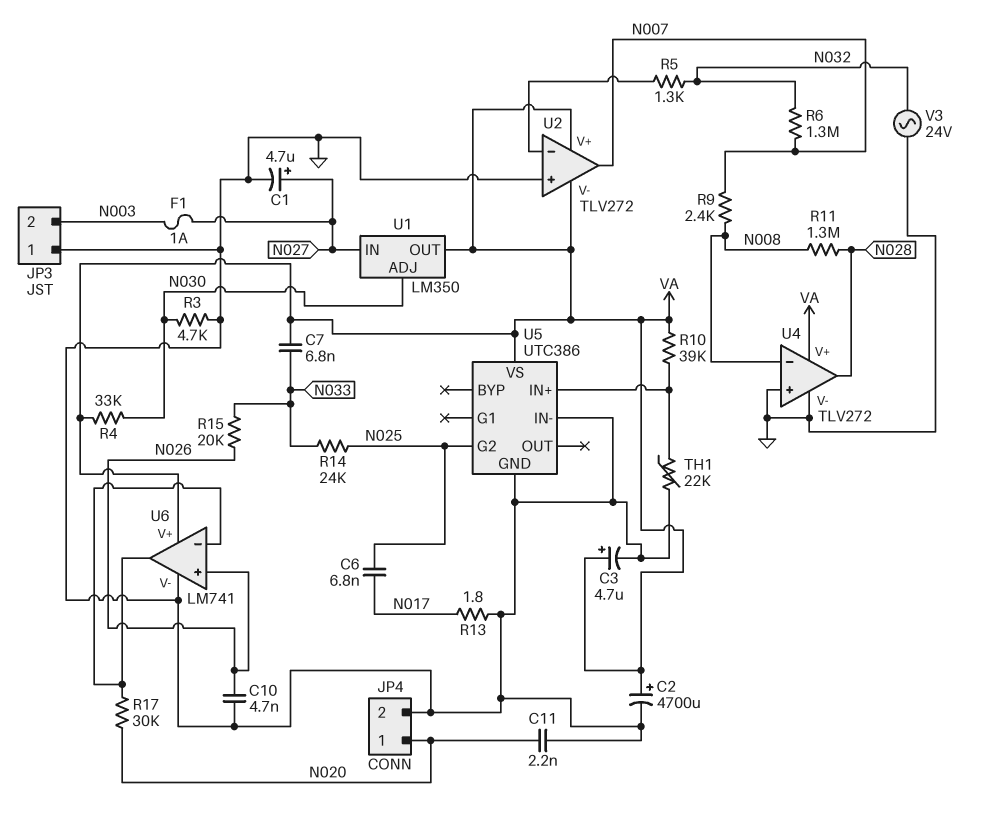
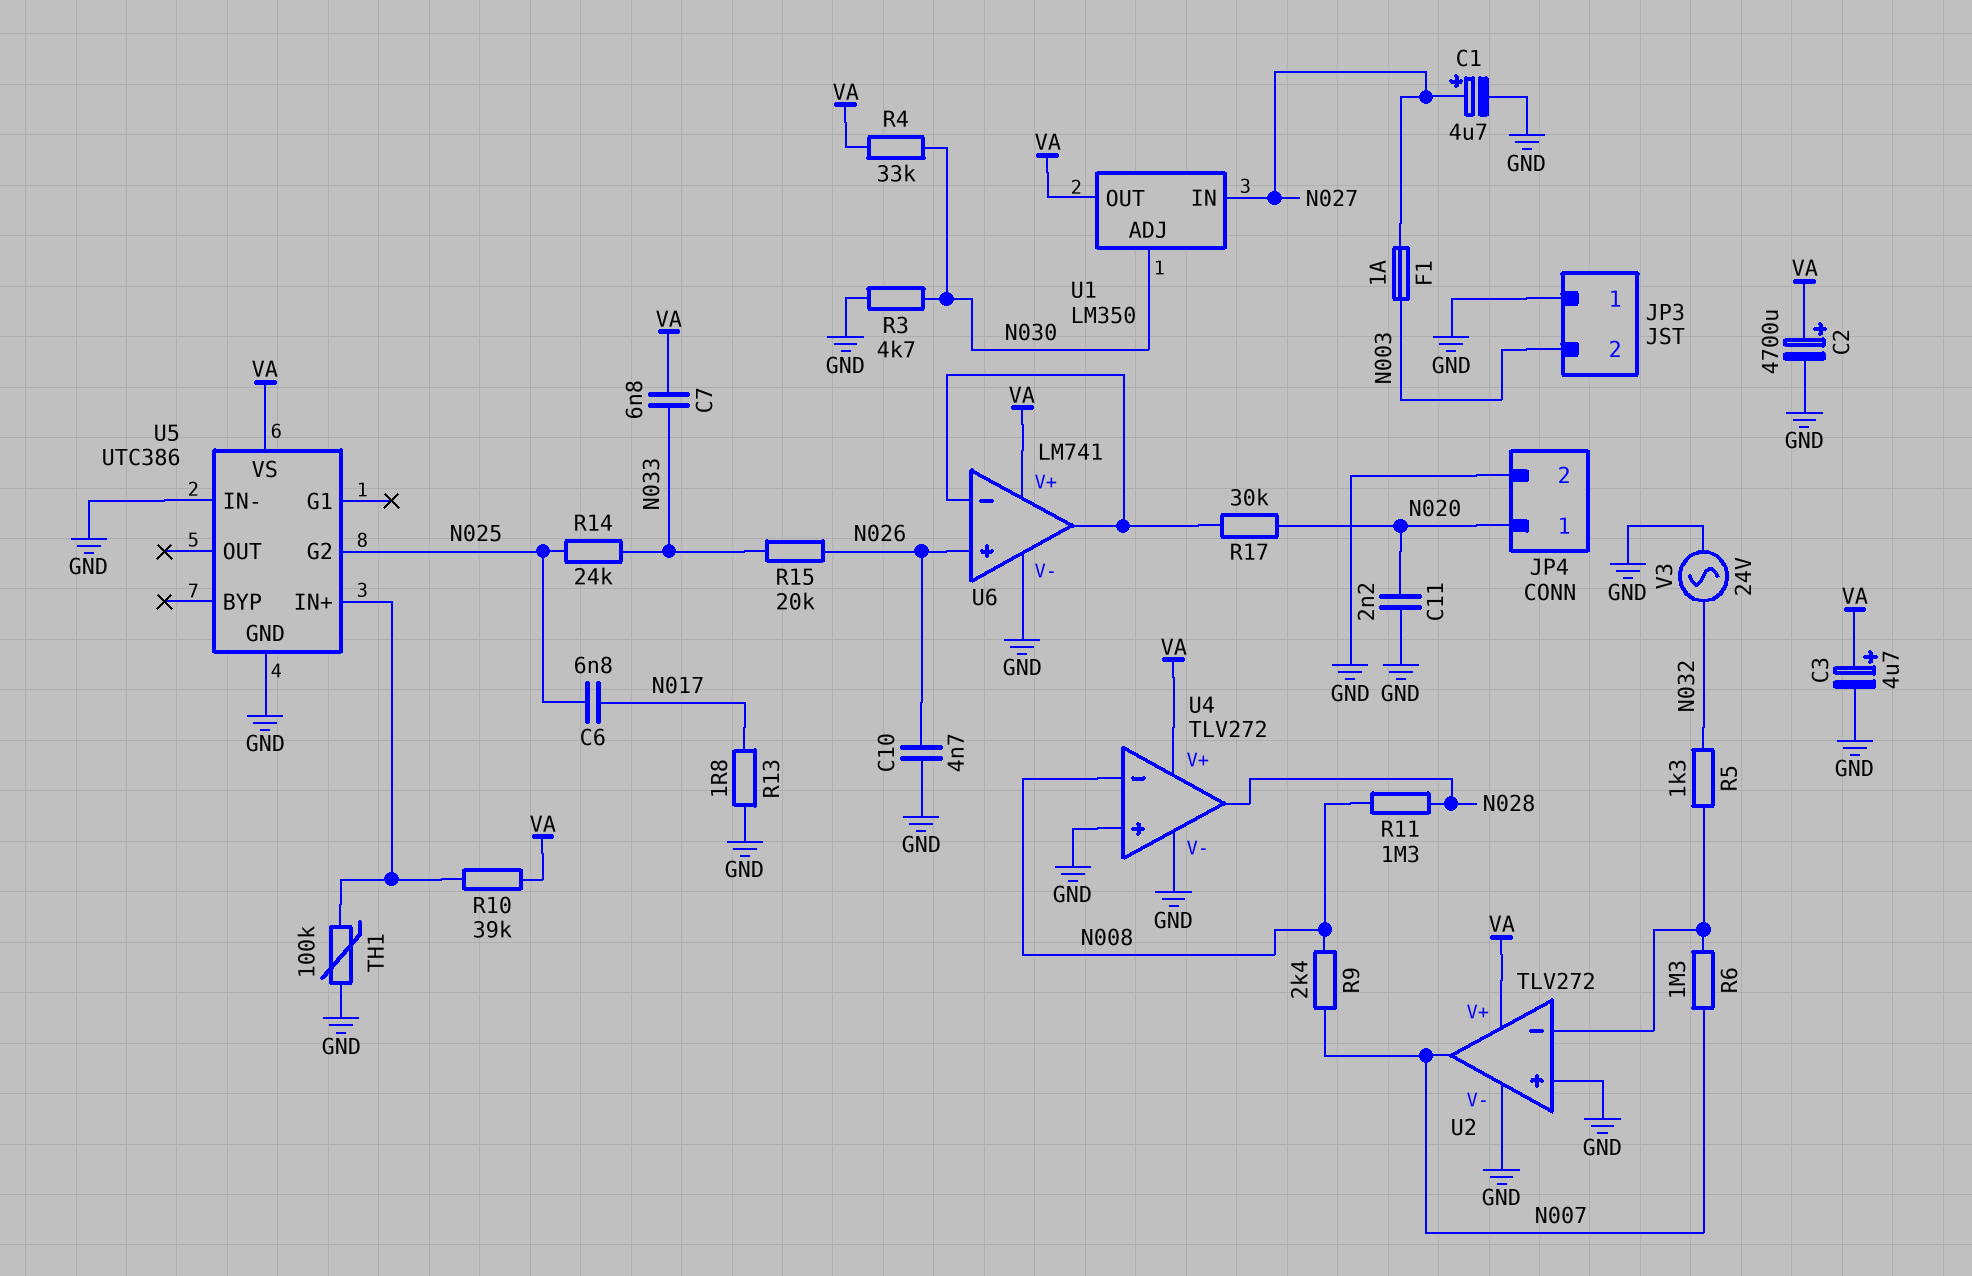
R6: 1.3M (N007, N032) -> 1.3M (N007, U2/in-)
TH1: 22k (GND, U5/IN+) -> 100k (GND, U5/IN+)
U2 pin V-: VA -> GND

